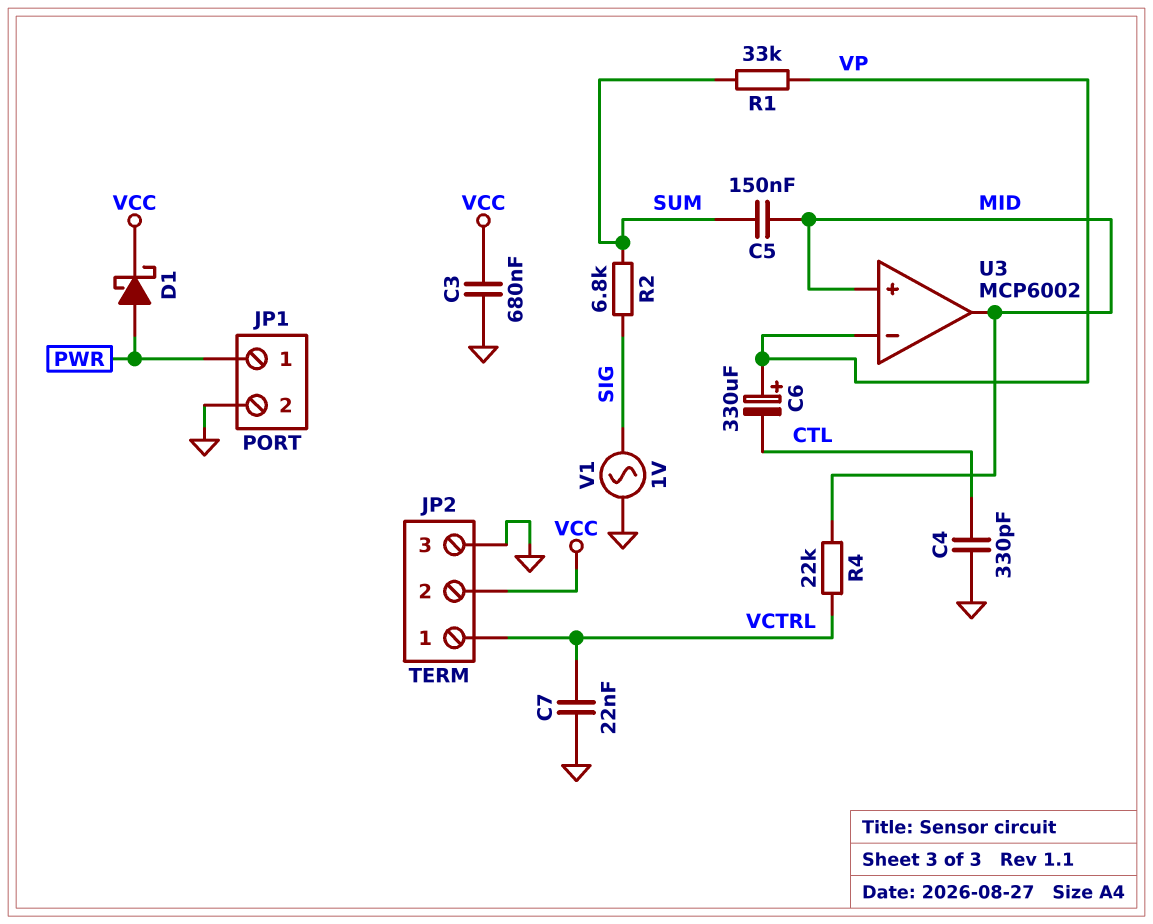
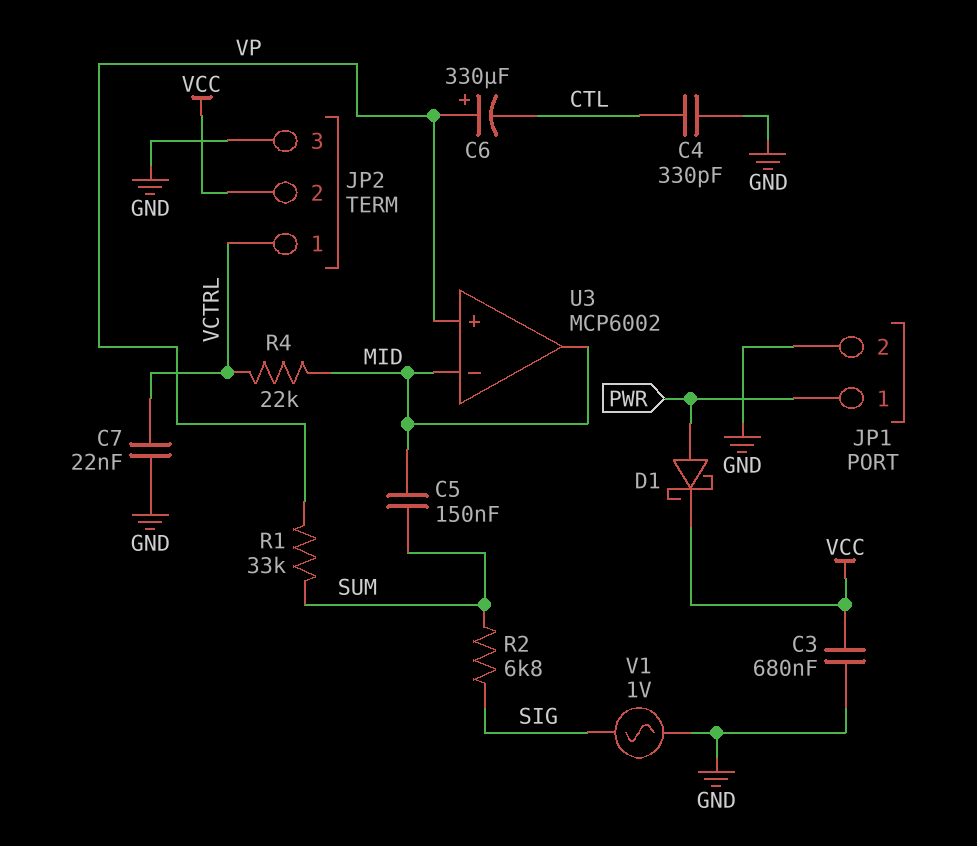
U3 pin in+: MID -> VP
U3 pin in-: VP -> MID

